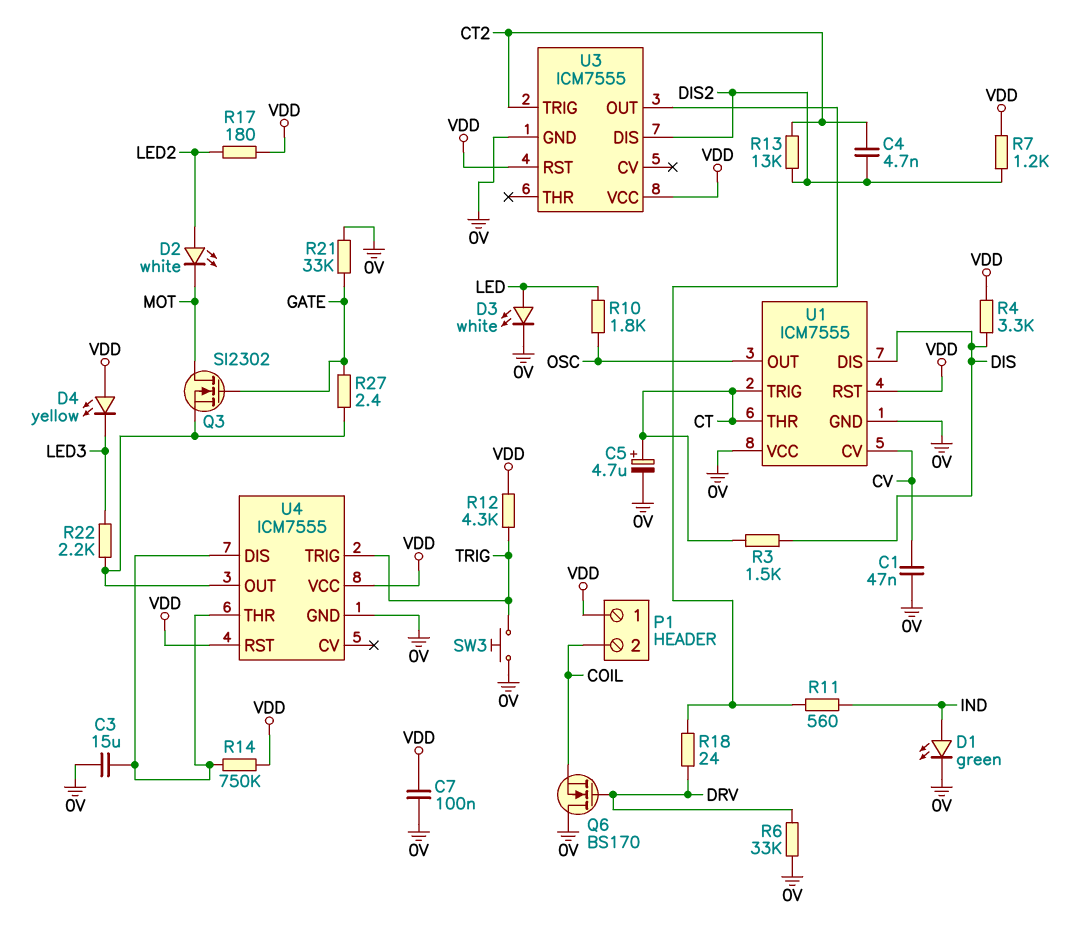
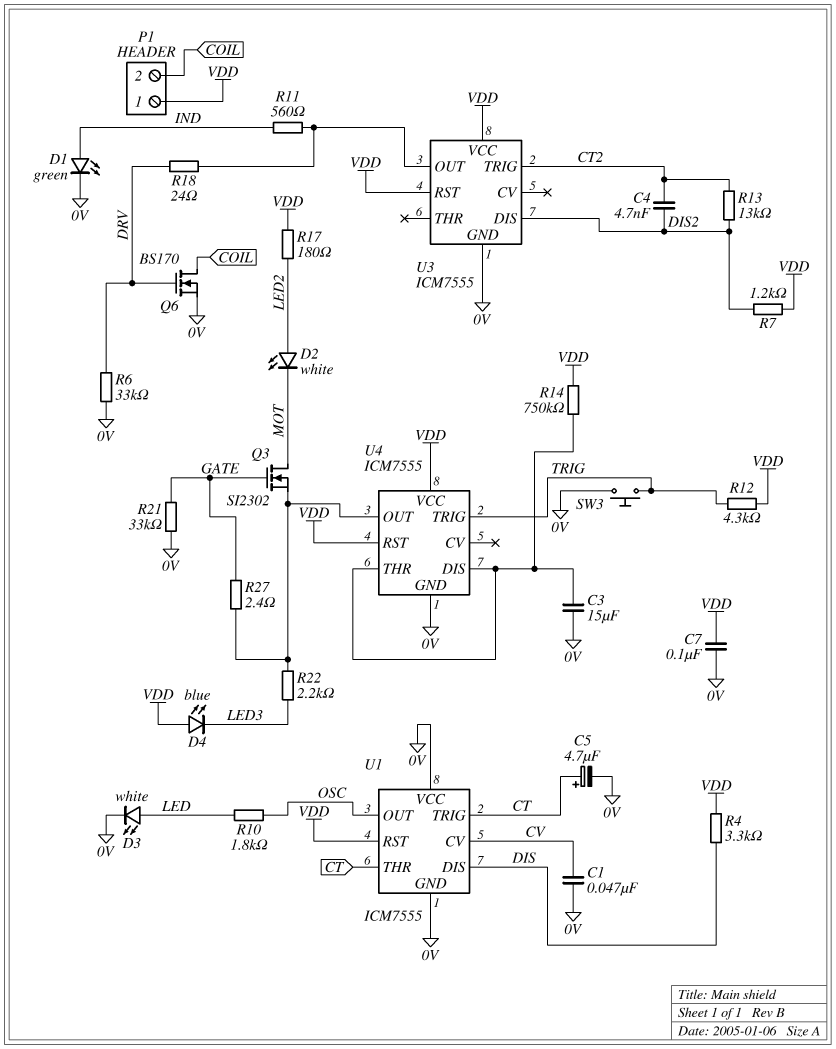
D4: LED yellow (A VDD, K LED3) -> LED blue (A VDD, K LED3)
Q6: NMOS BS170 (G DRV, D 0V, S COIL) -> NMOS BS170 (G DRV, D COIL, S 0V)
R3: 1.5k (CT, DIS) -> none

